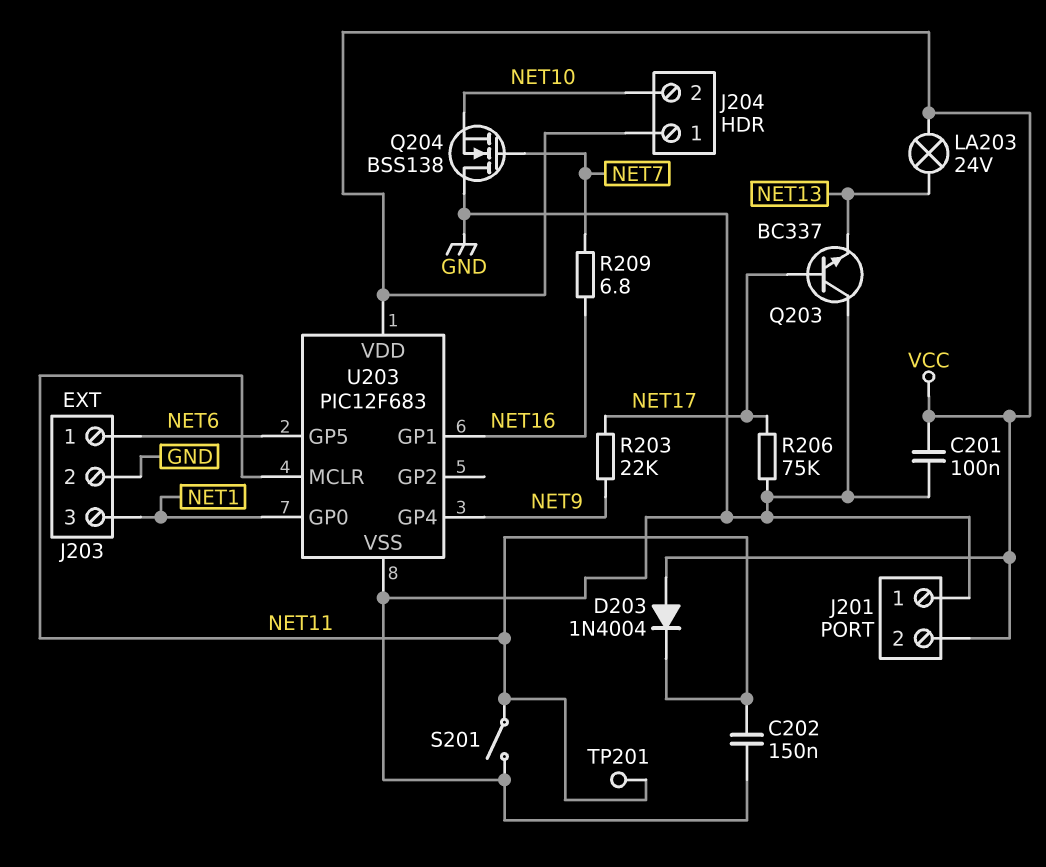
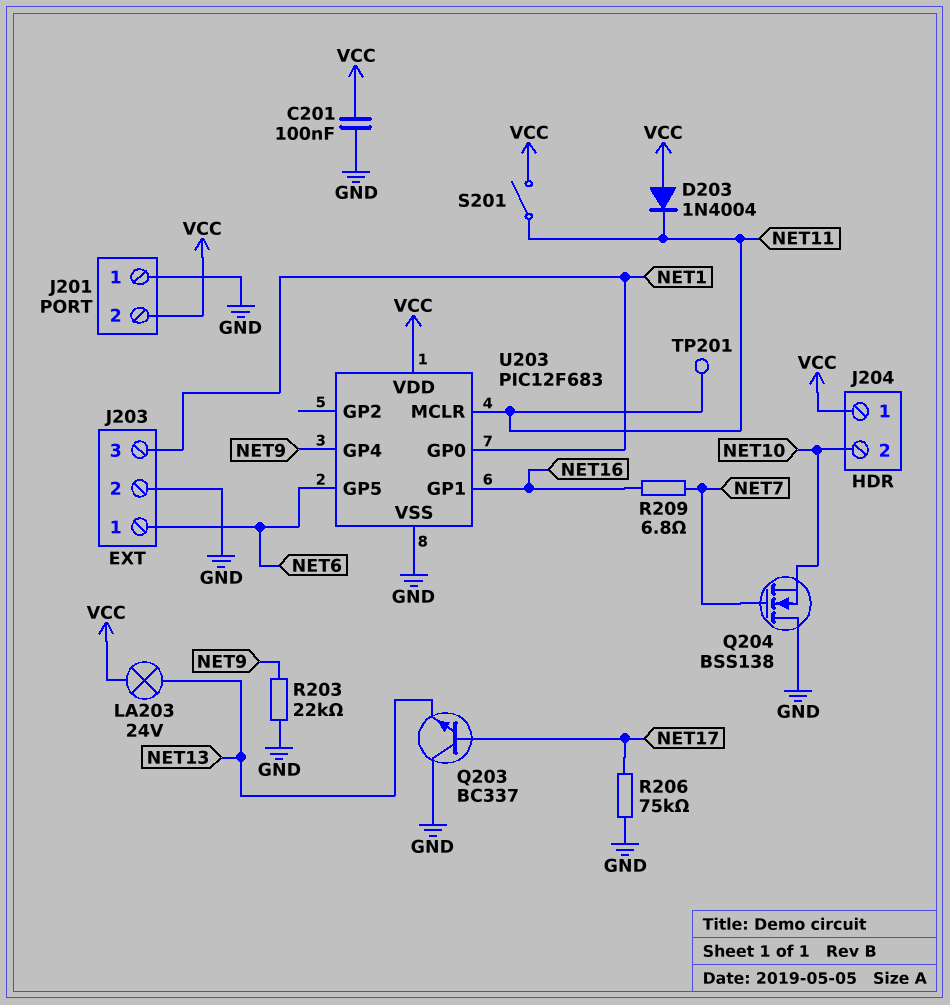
C202: 150nF (GND, NET11) -> none
R203: 22k (NET9, NET17) -> 22k (GND, NET9)
S201: switch (GND, NET11) -> switch (NET11, VCC)

